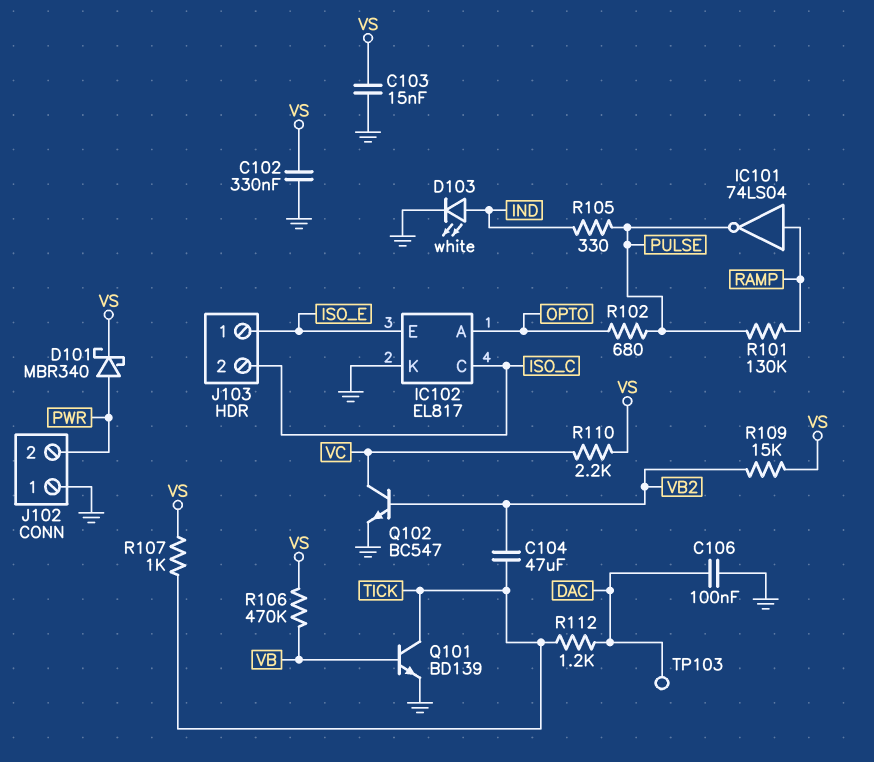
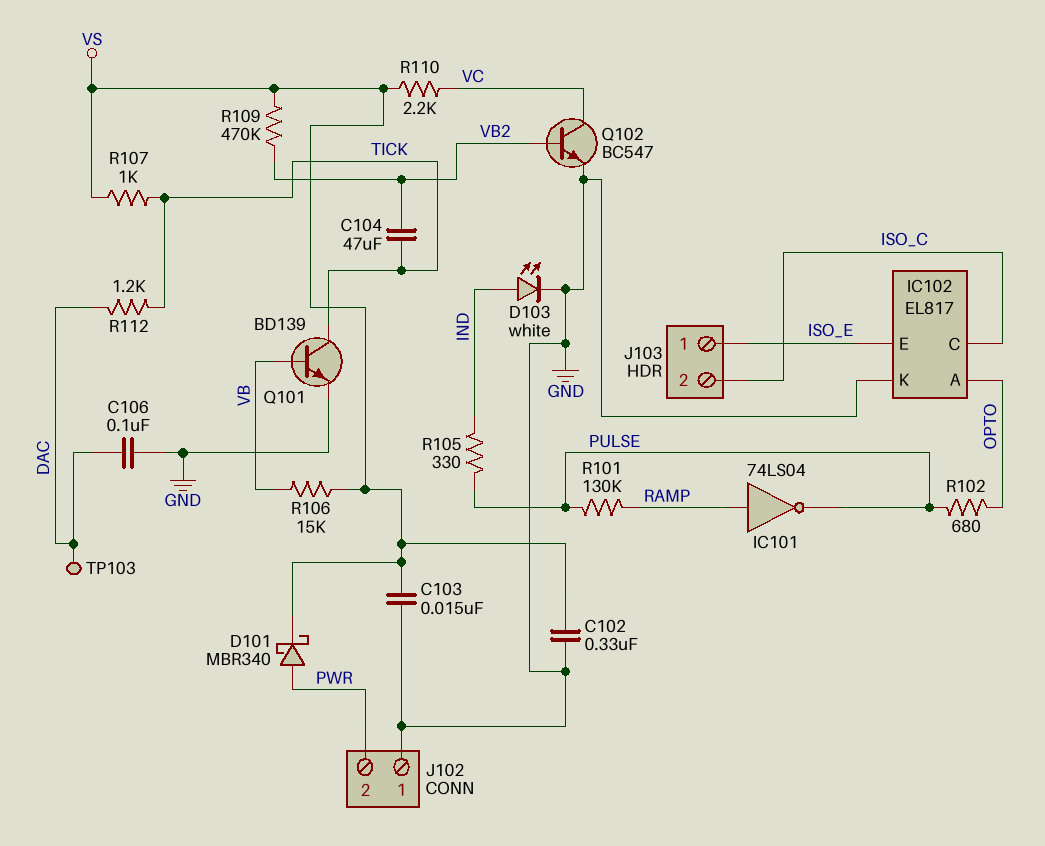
R106: 470k (VB, VS) -> 15k (VB, VS)
R109: 15k (VB2, VS) -> 470k (VB2, VS)

